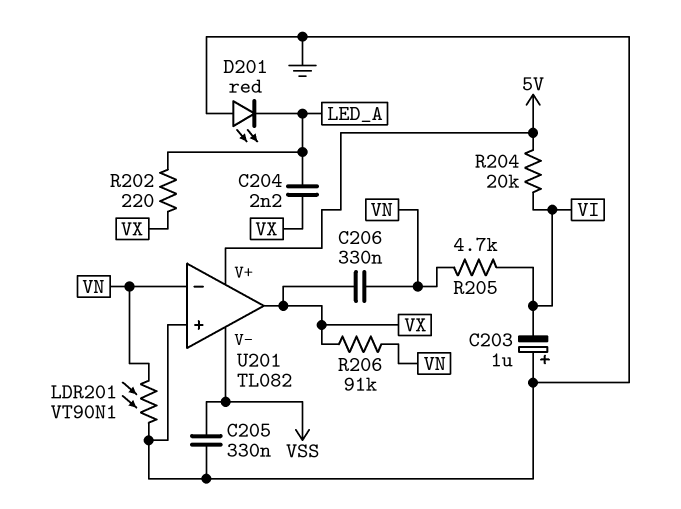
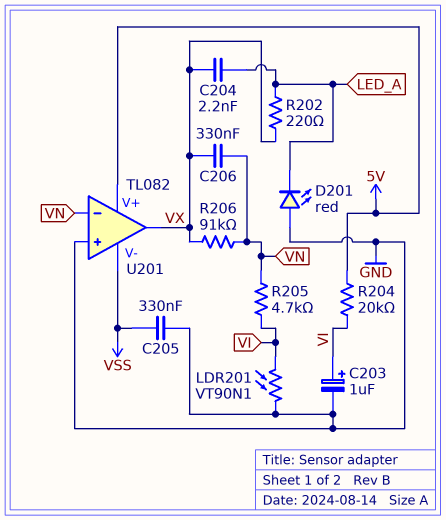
C203: 1uF (plus GND, minus VI) -> 1uF (plus VI, minus GND)
LDR201: VT90N1 (GND, VN) -> VT90N1 (GND, VI)

